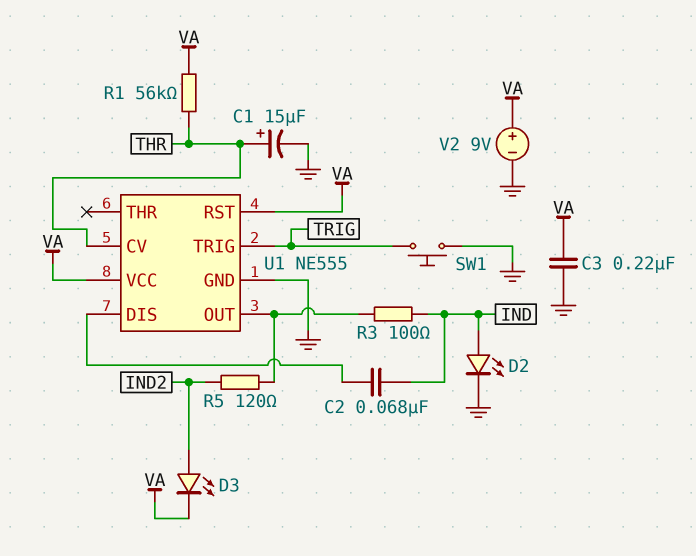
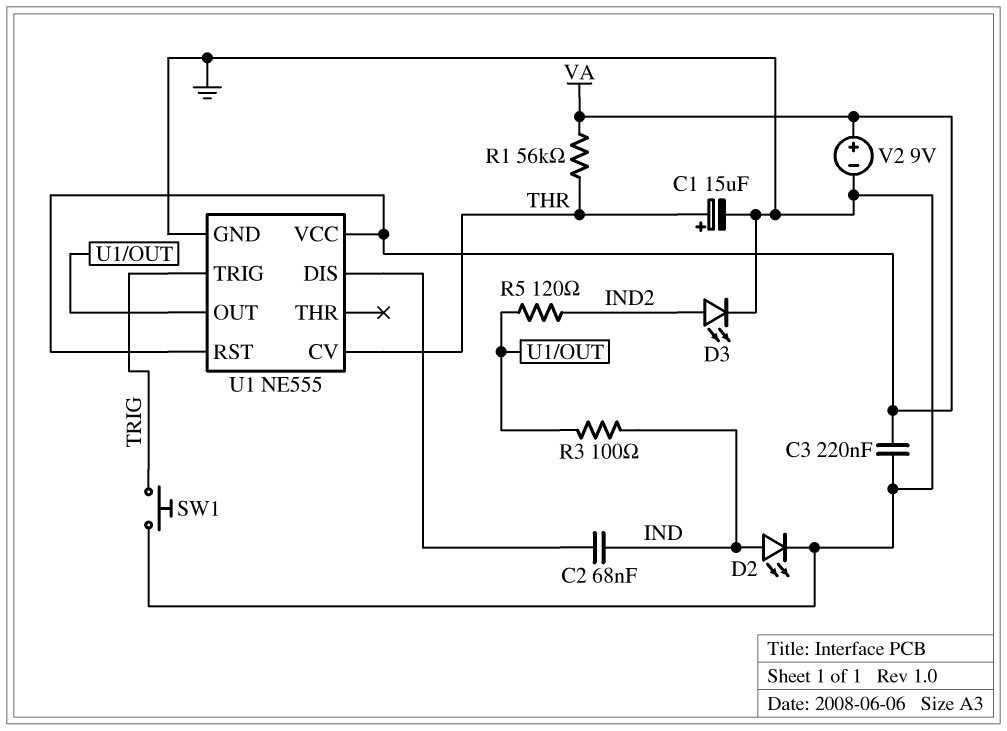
D3: LED (A IND2, K VA) -> LED (A IND2, K GND)

